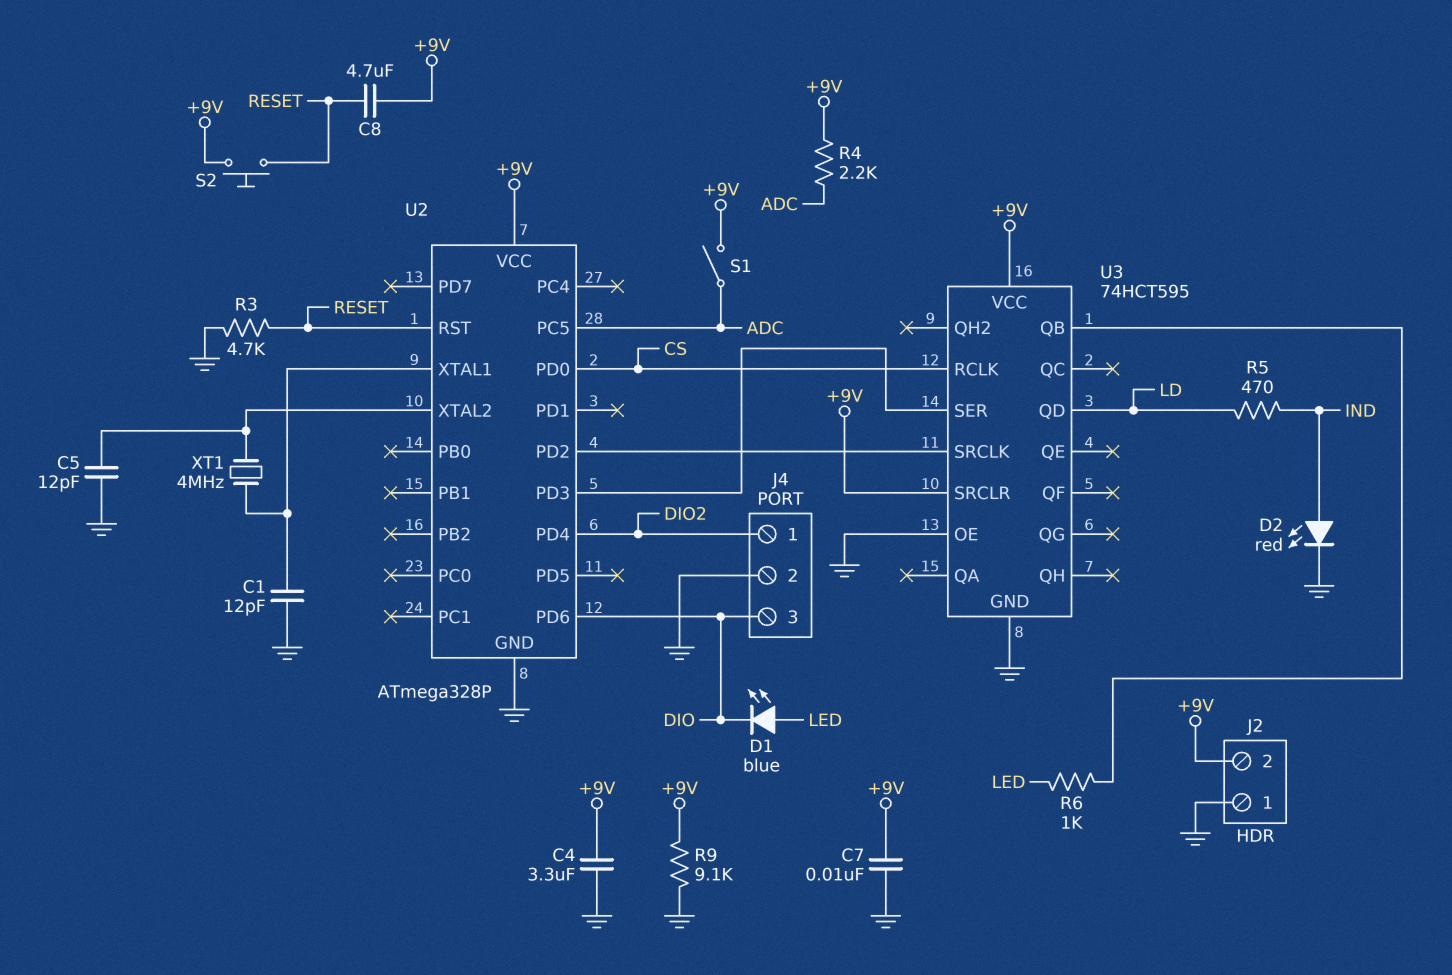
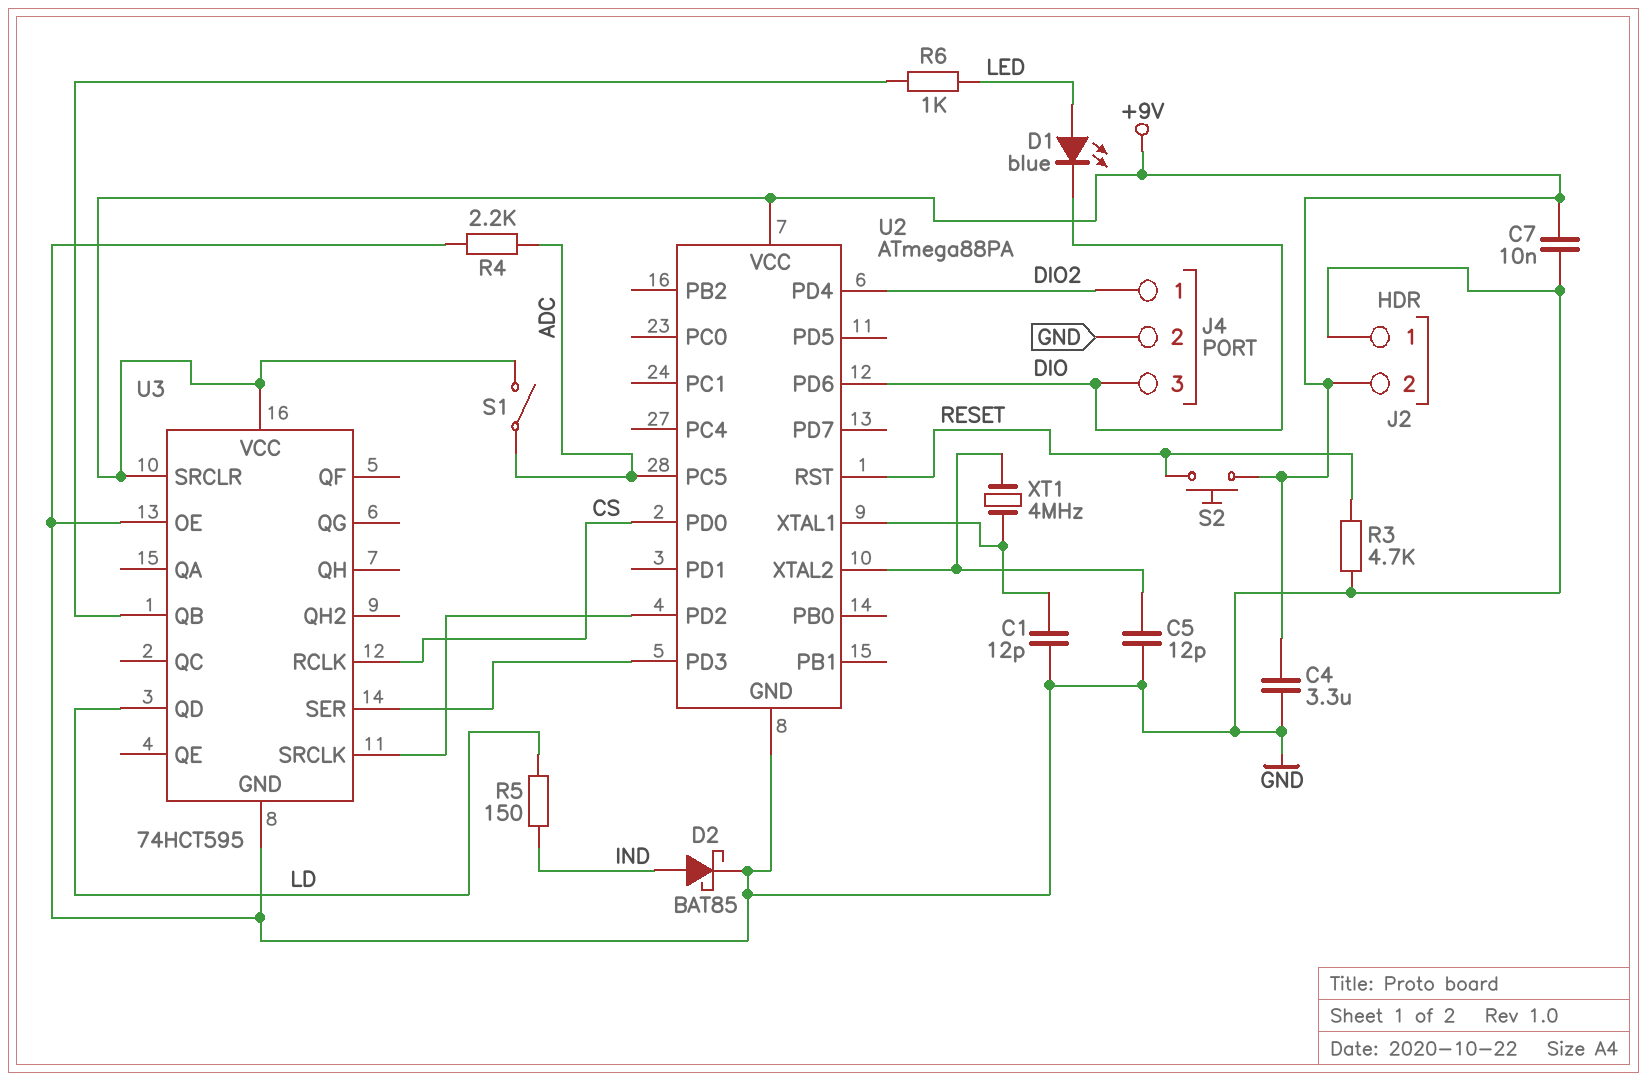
C8: 4.7uF (+9V, RESET) -> none
D2: LED red (A IND, K GND) -> schottky BAT85 (A IND, K GND)
R4: 2.2k (+9V, ADC) -> 2.2k (ADC, GND)
R5: 470 (IND, LD) -> 150 (IND, LD)
R9: 9.1k (+9V, GND) -> none
U2: ATmega328P -> ATmega88PA

